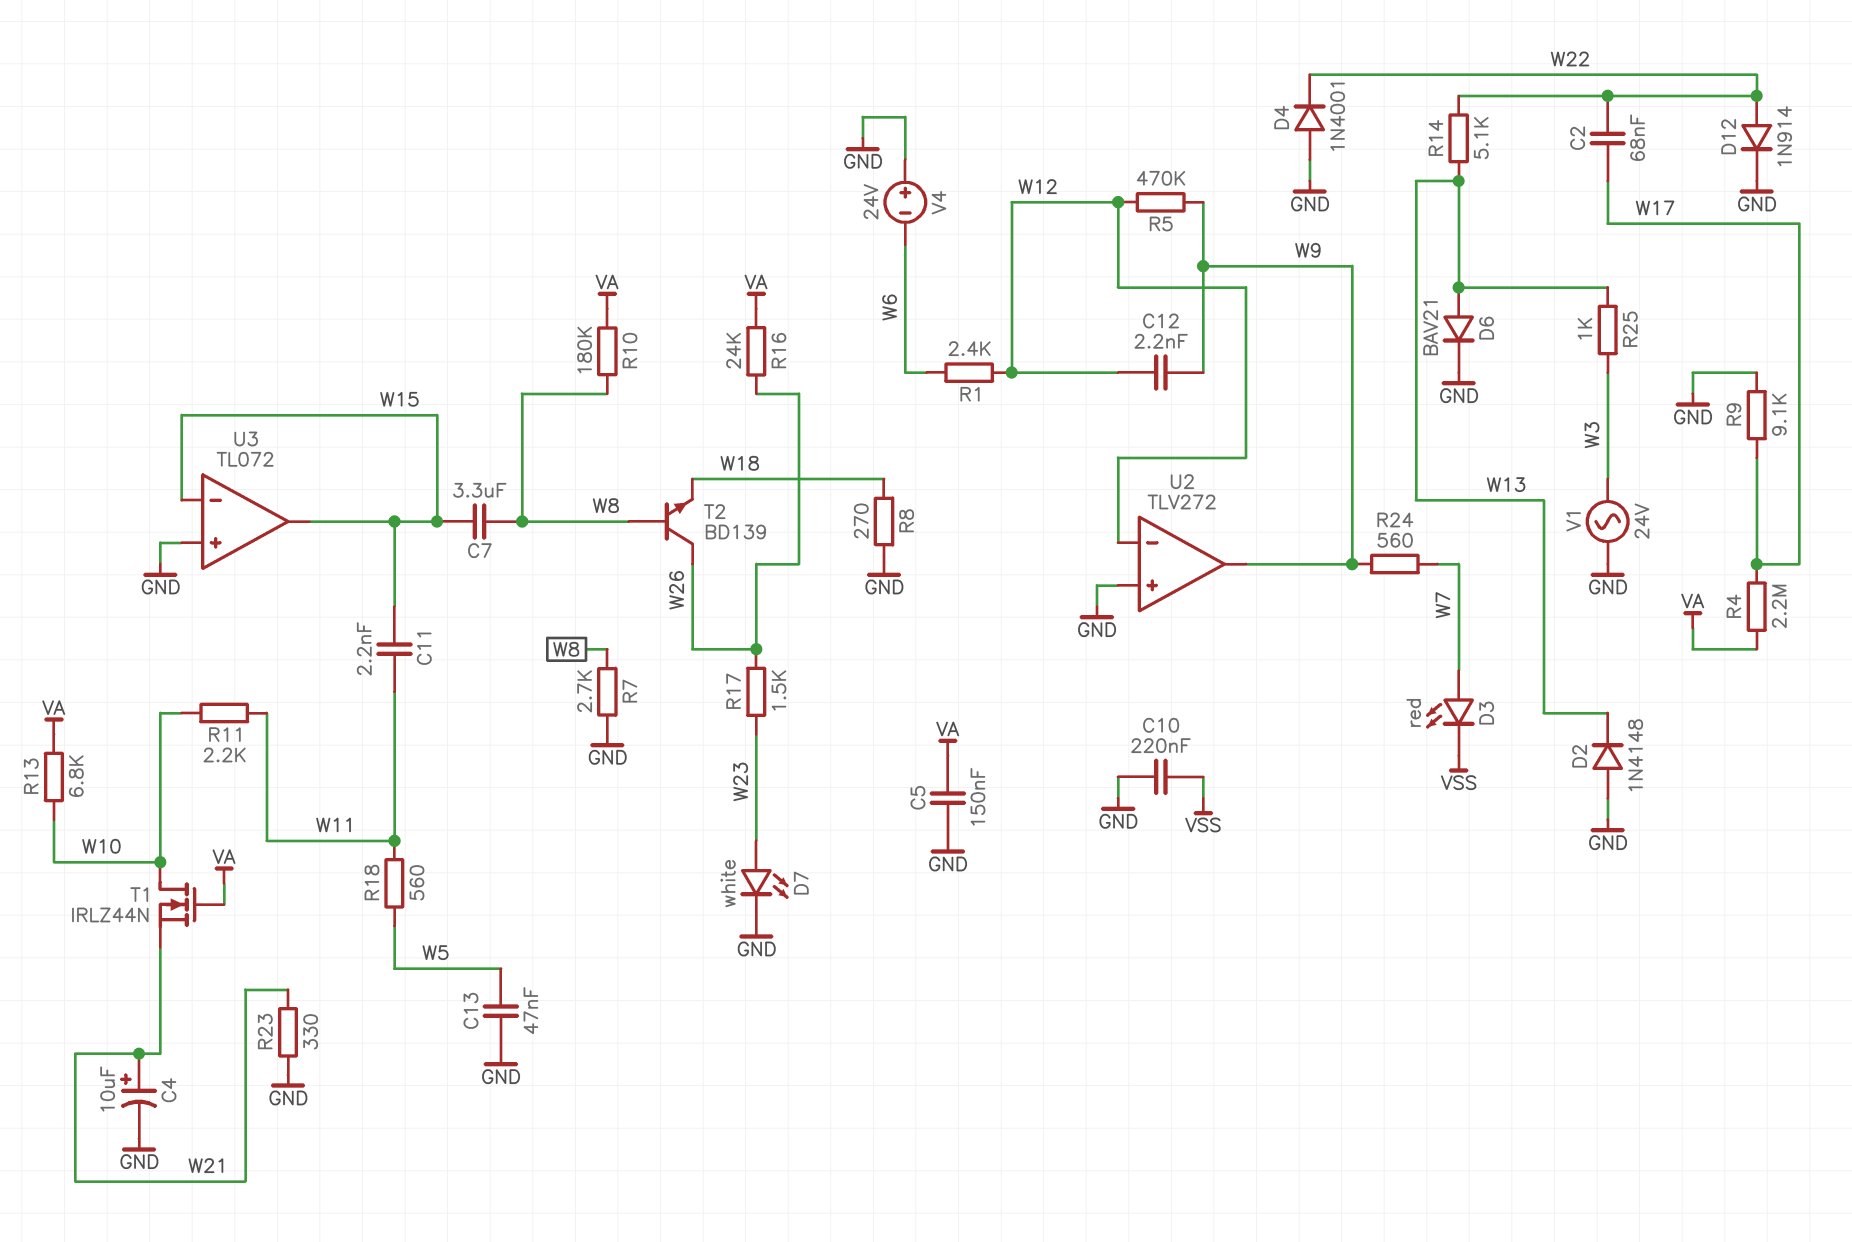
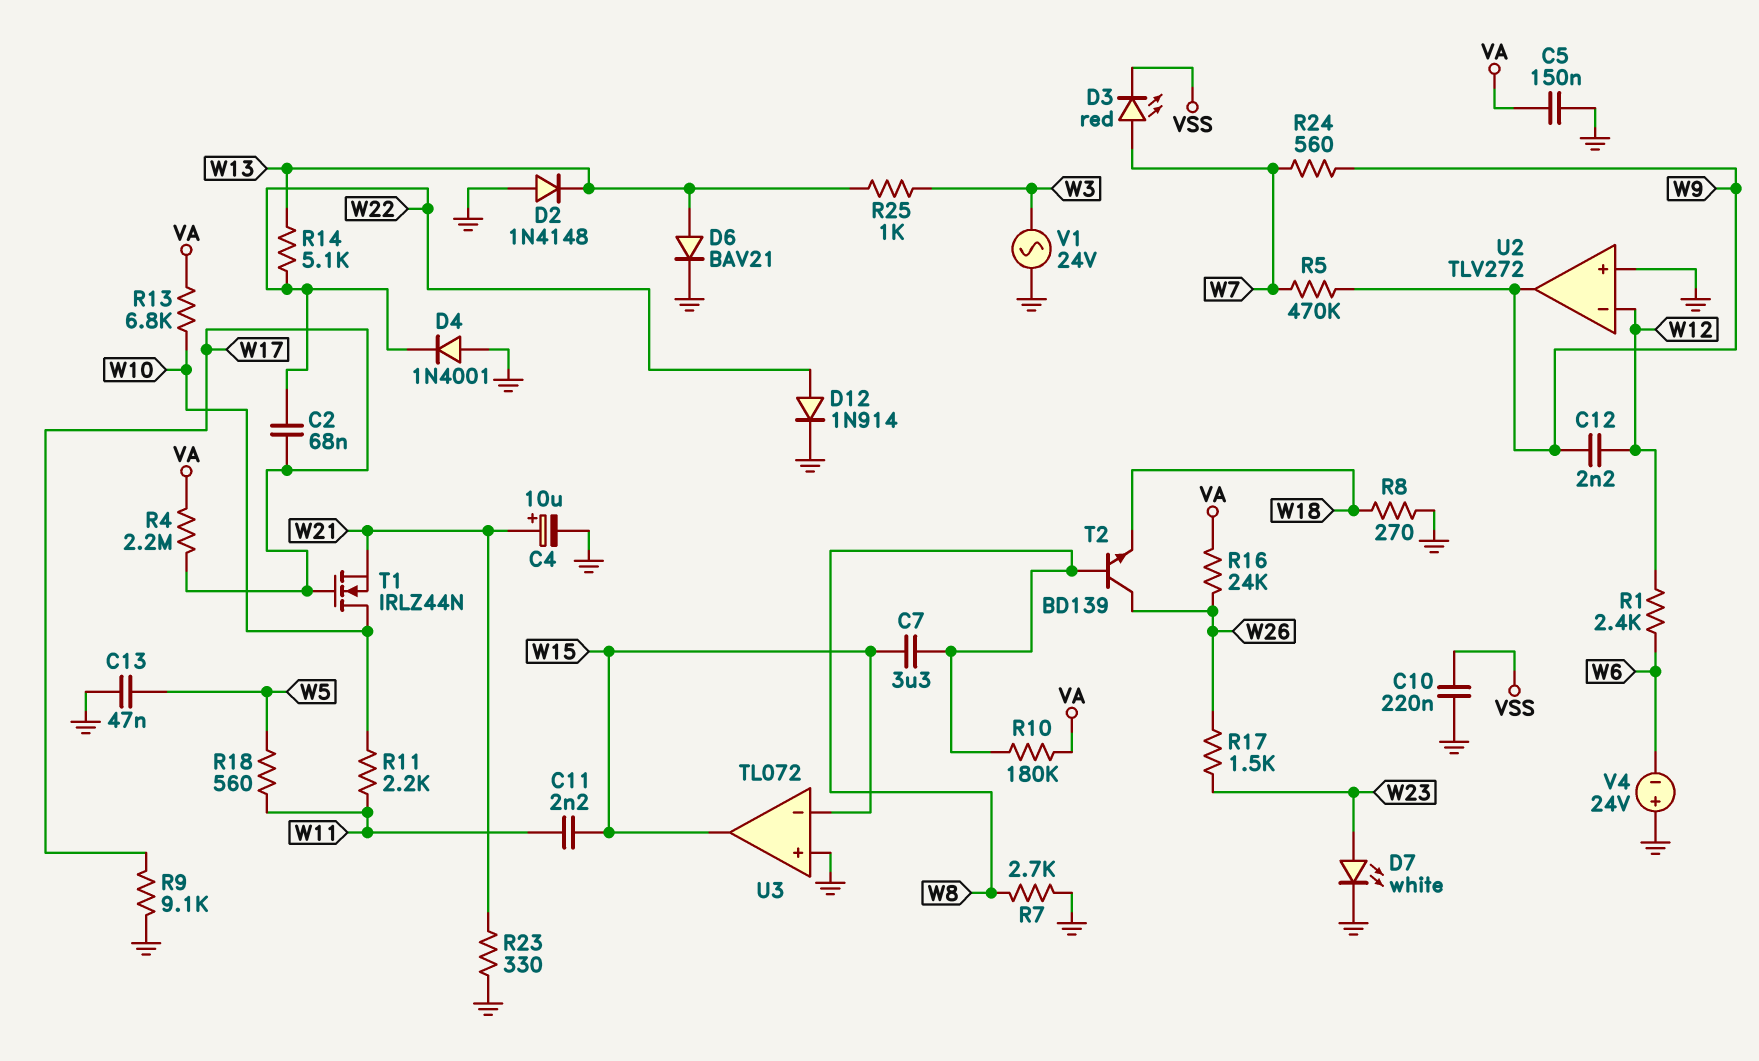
R5: 470k (W9, W12) -> 470k (W7, W9)
T1: NMOS IRLZ44N (G VA, D W10, S W21) -> NMOS IRLZ44N (G W17, D W10, S W21)

